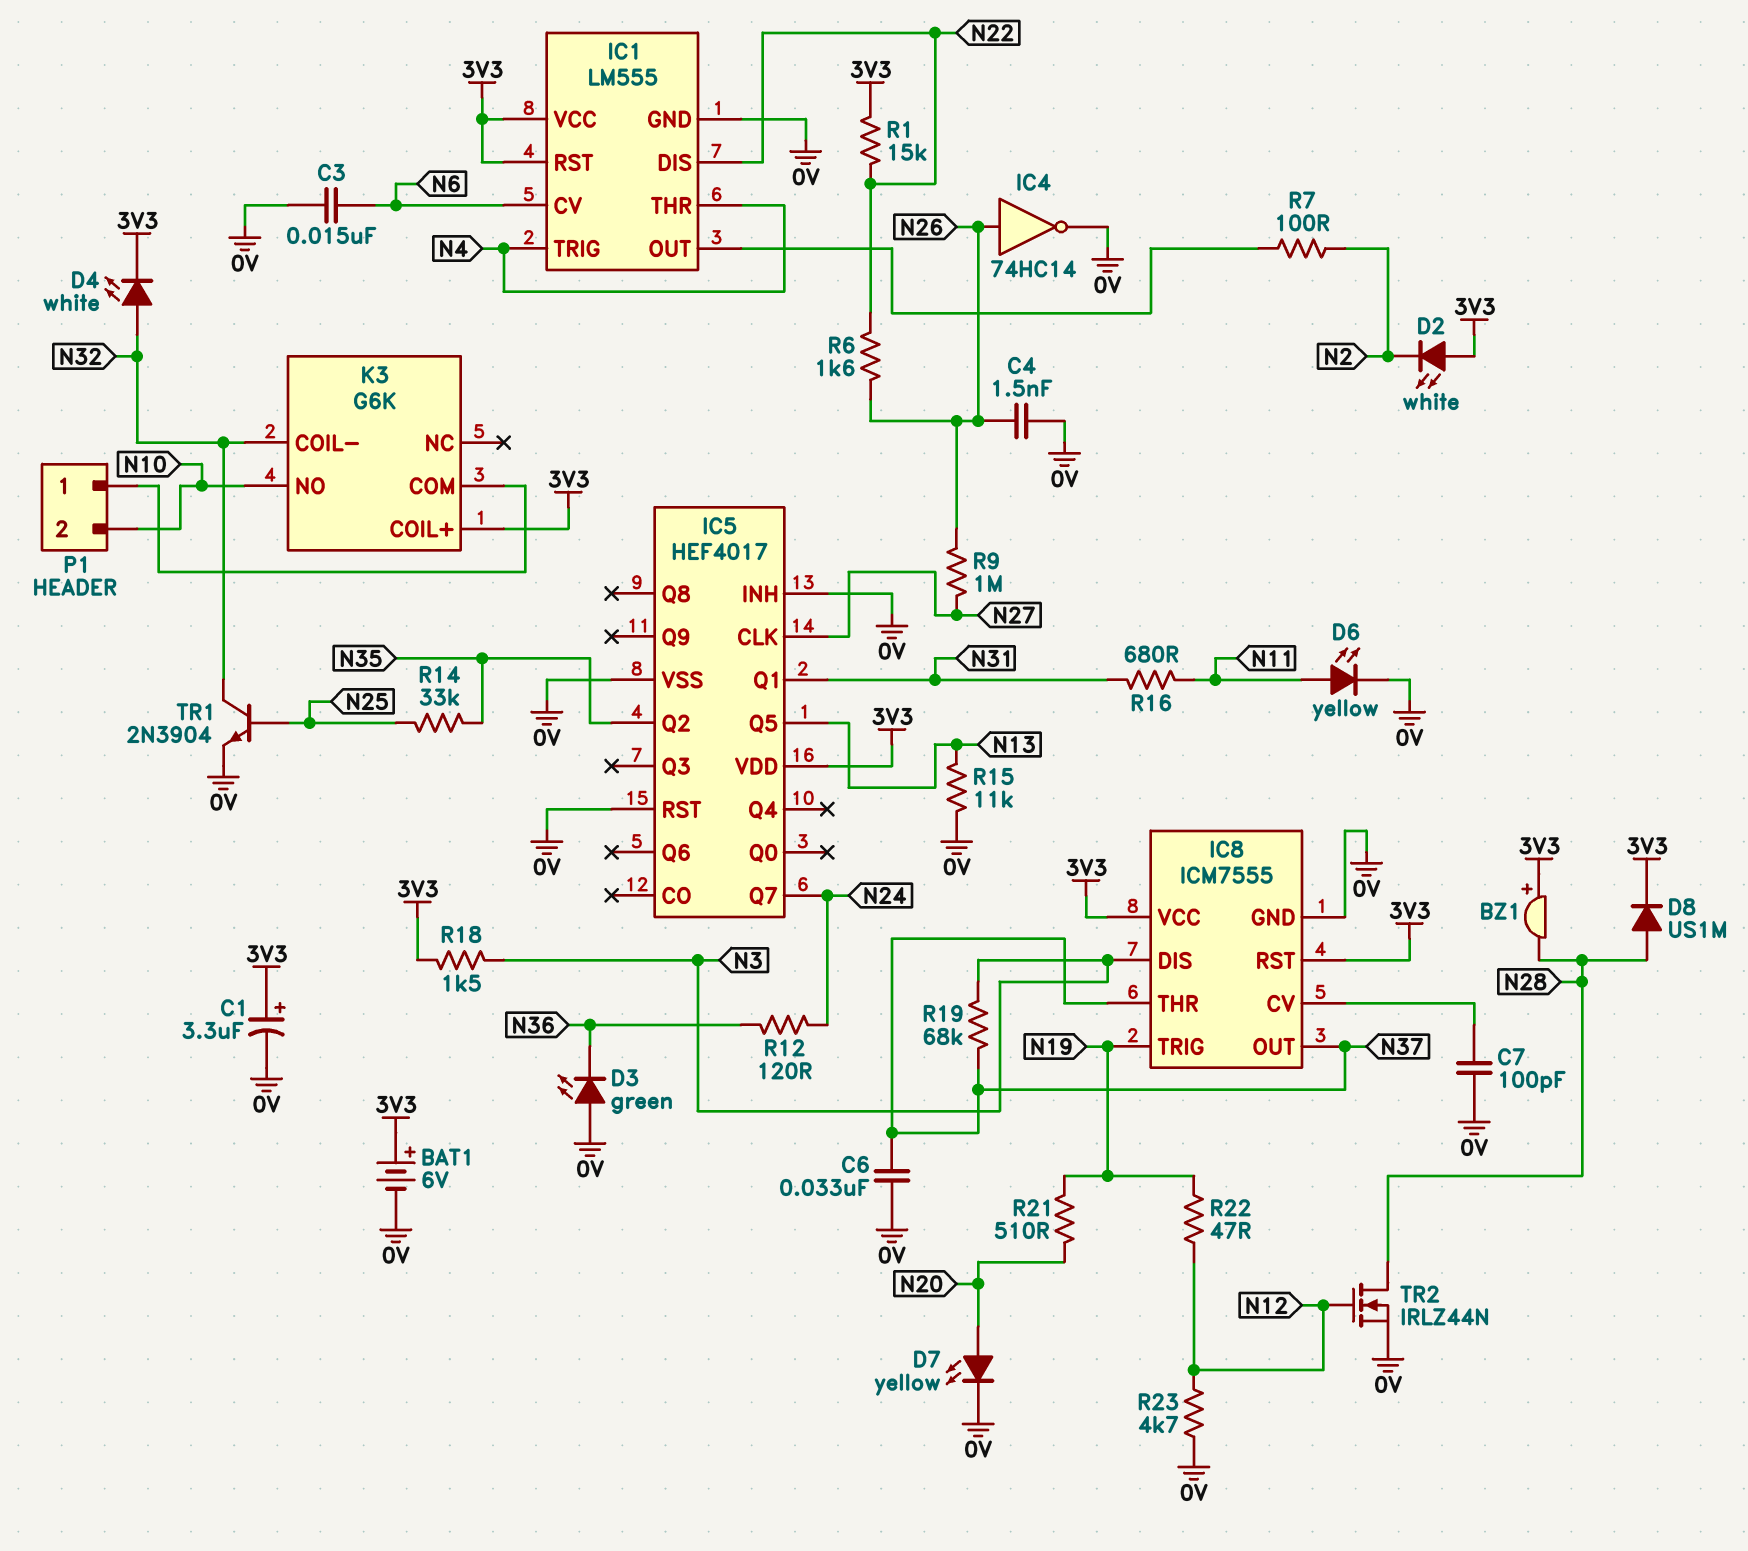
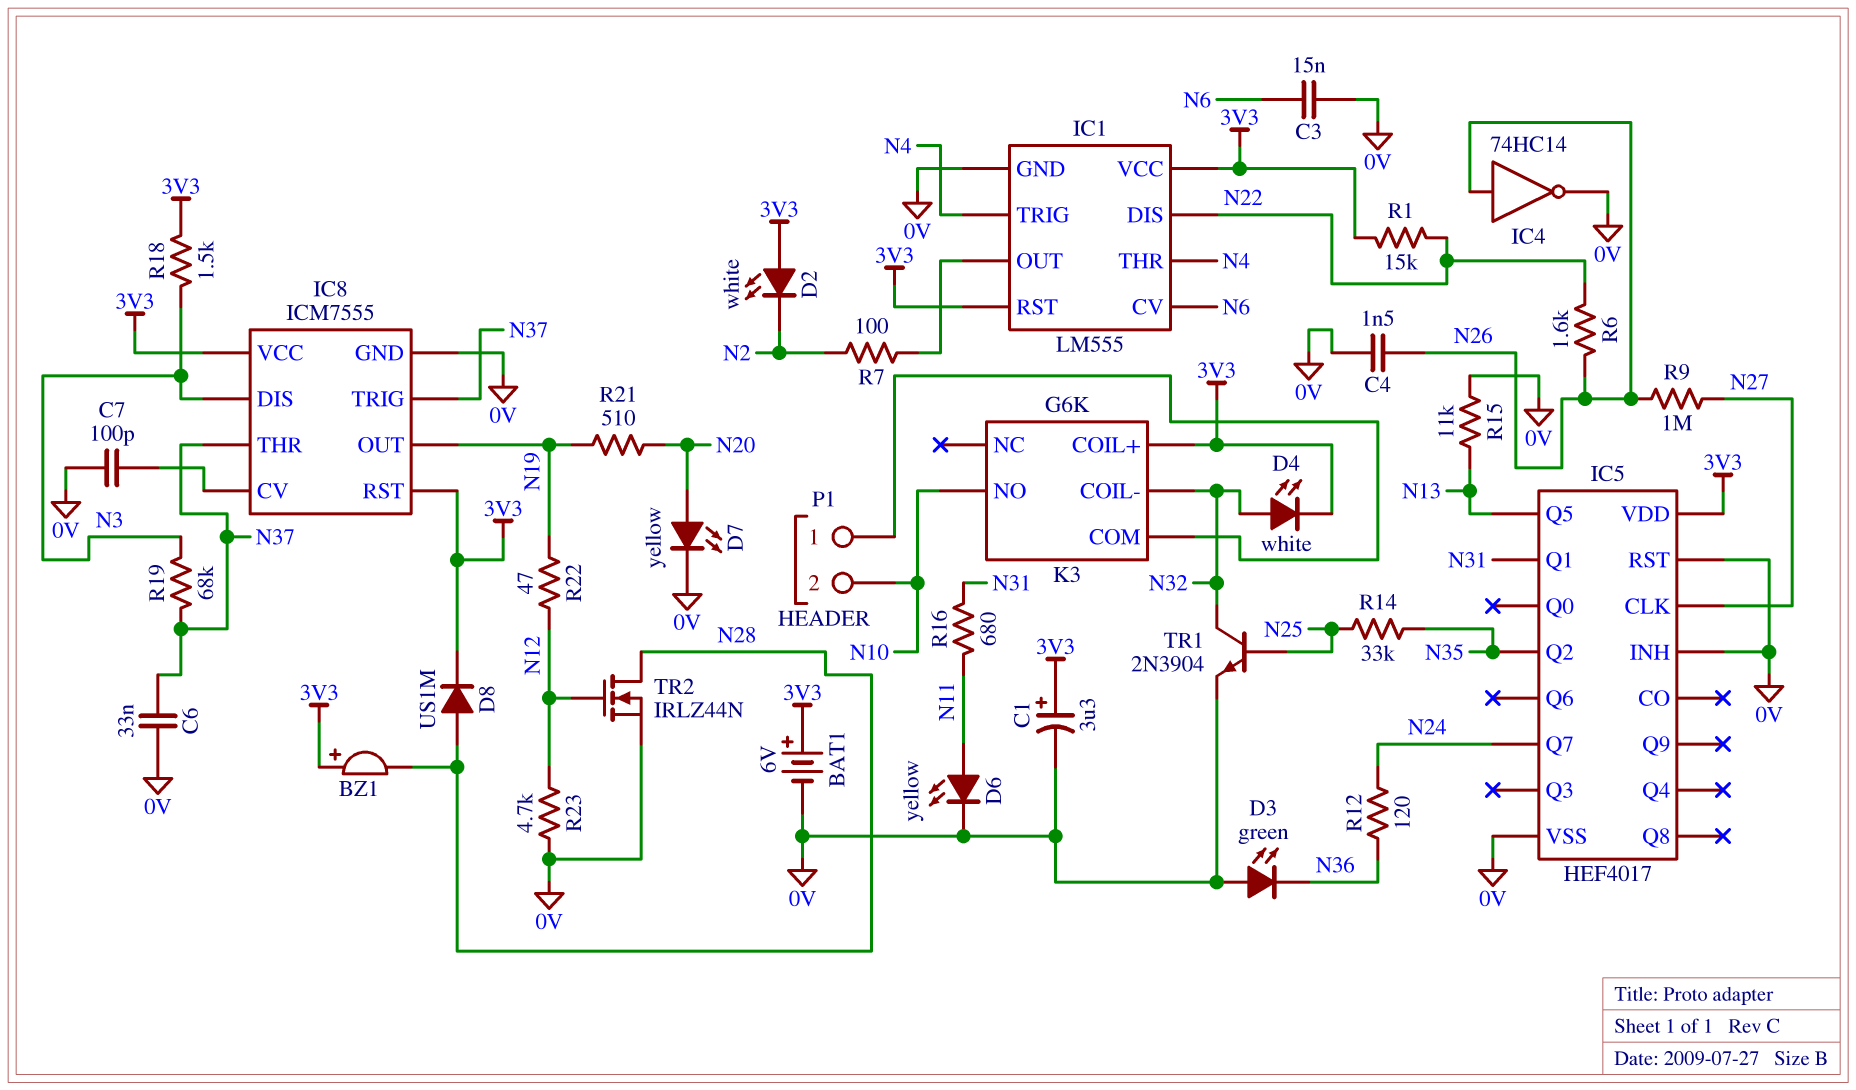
IC8 pin OUT: N37 -> N19
IC8 pin TRIG: N19 -> N37

